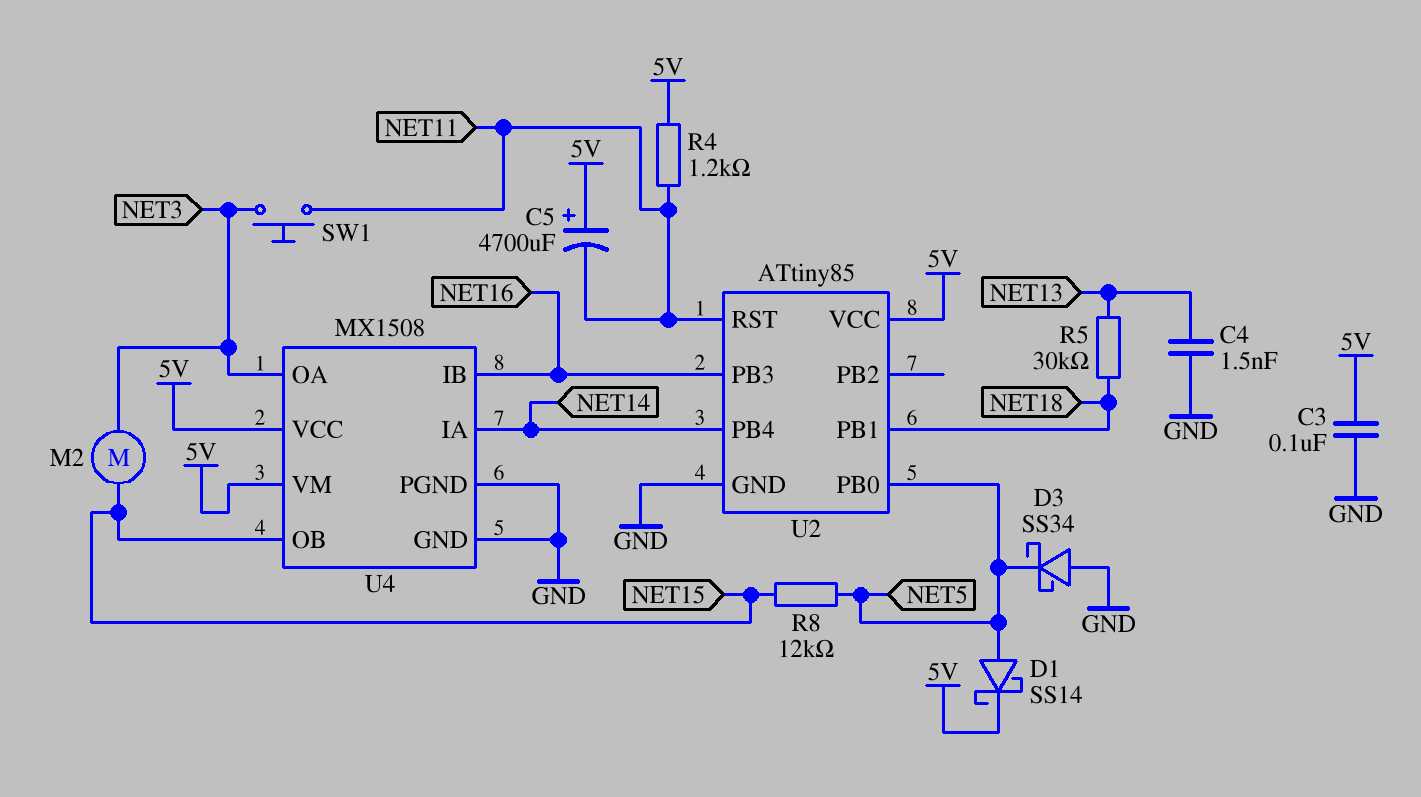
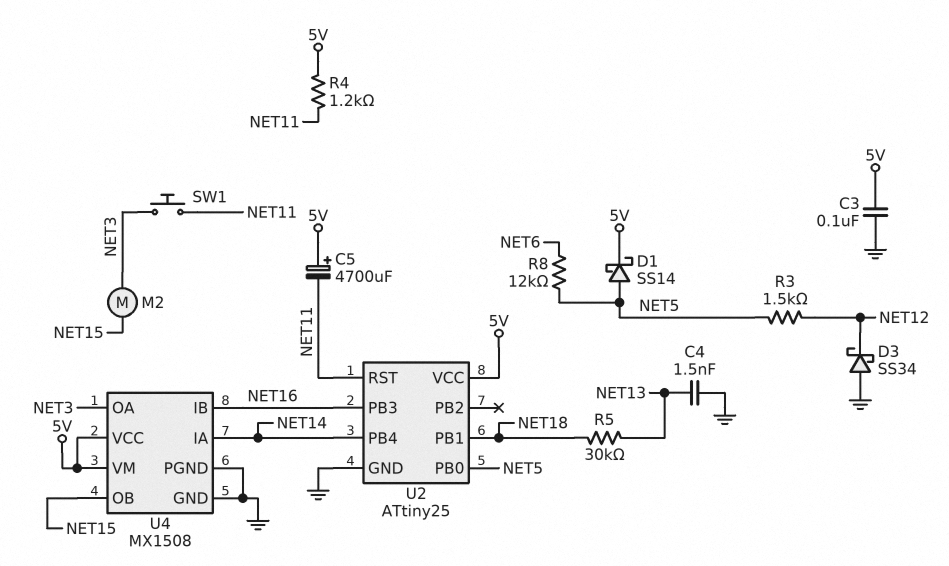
D3: schottky SS34 (A GND, K NET5) -> schottky SS34 (A GND, K NET12)
R3: none -> 1.5k (NET5, NET12)
R8: 12k (NET5, NET15) -> 12k (NET5, NET6)
U2: ATtiny85 -> ATtiny25

